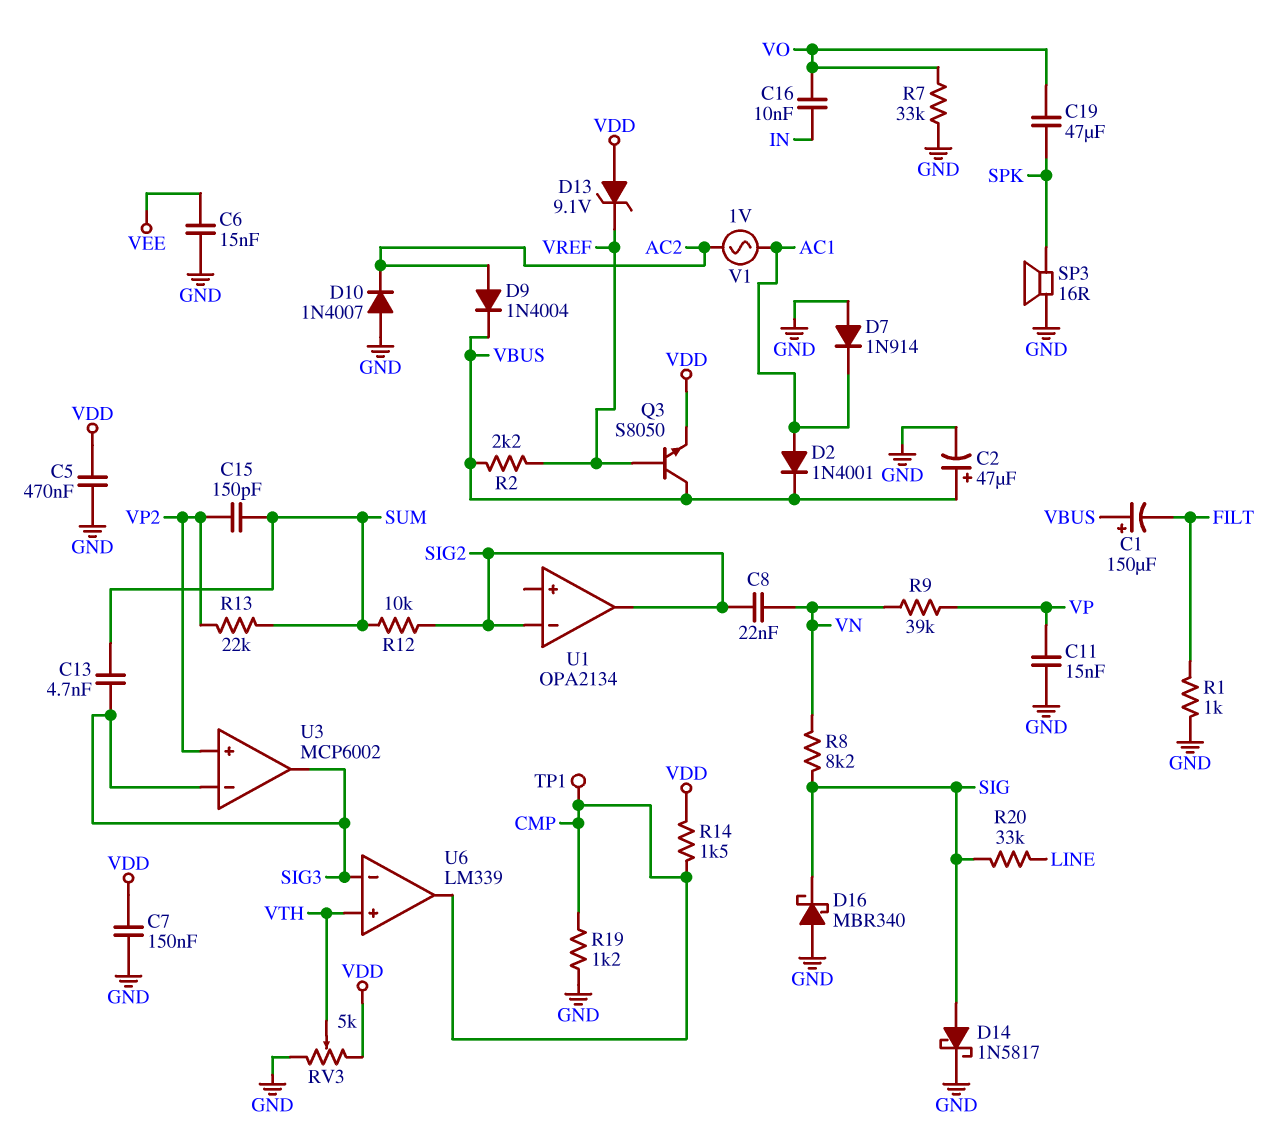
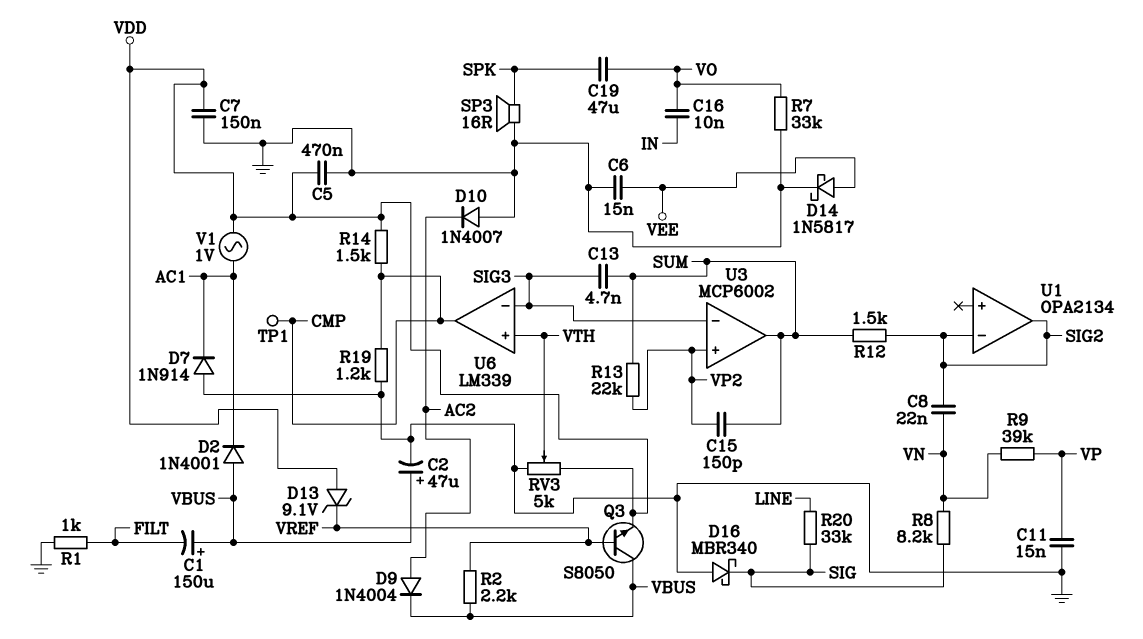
D2: diode 1N4001 (A AC1, K VBUS) -> diode 1N4001 (A VBUS, K AC1)
D14: schottky 1N5817 (A SIG, K GND) -> schottky 1N5817 (A VEE, K GND)
R12: 10k (SIG2, SUM) -> 1.5k (SIG2, SUM)
U3 pin out: SIG3 -> SUM
V1: AC 1V (AC1, AC2) -> AC 1V (AC1, VDD)

